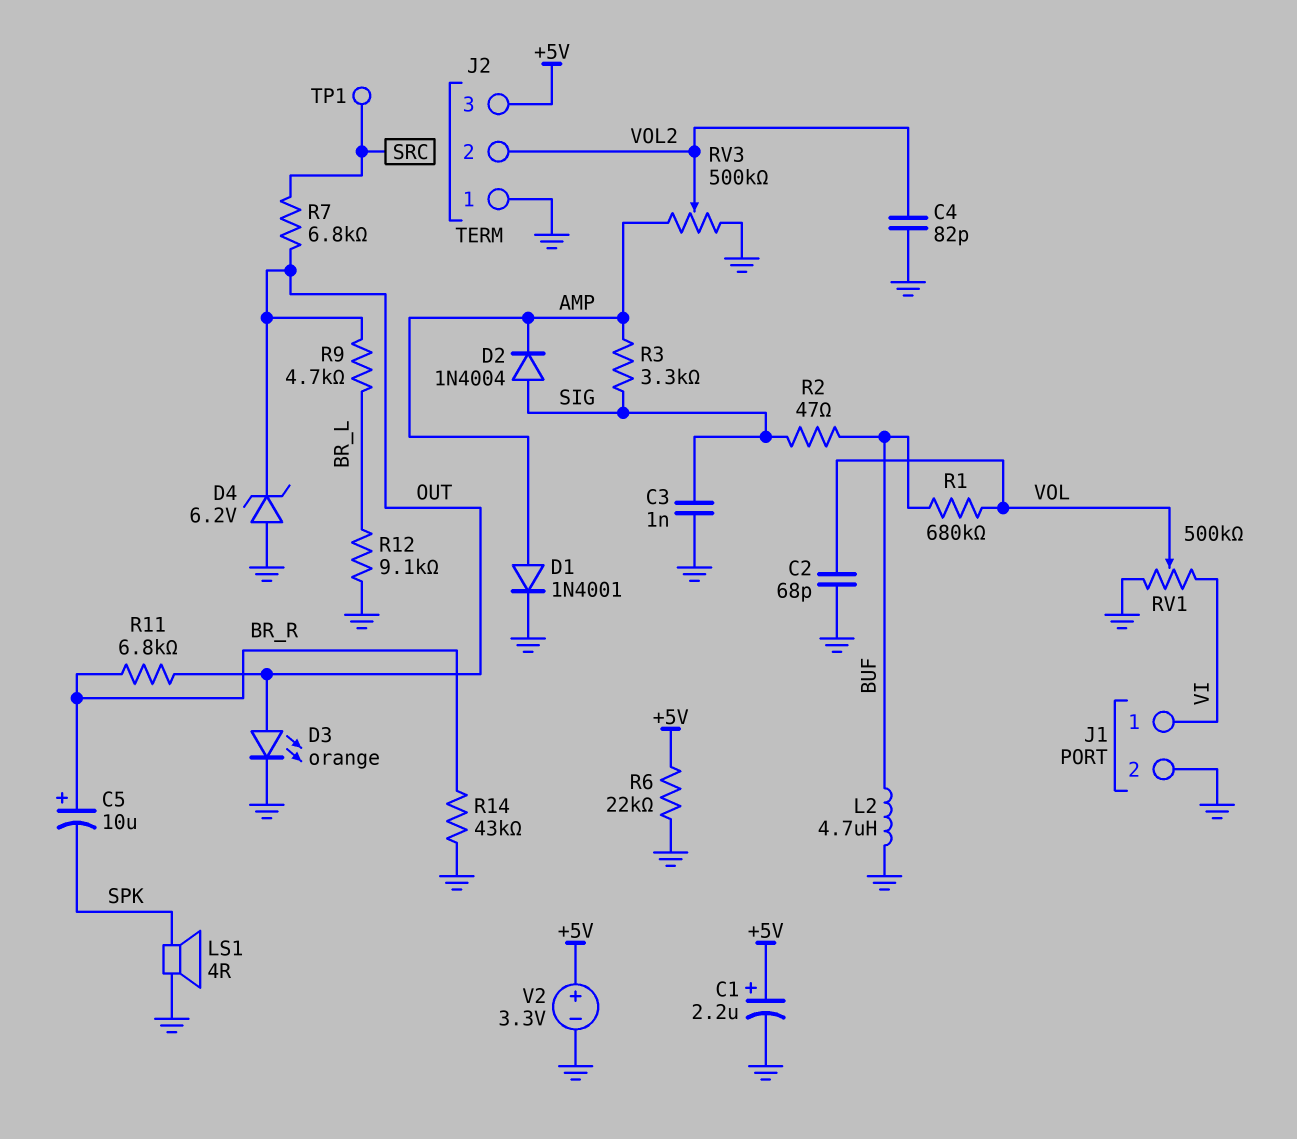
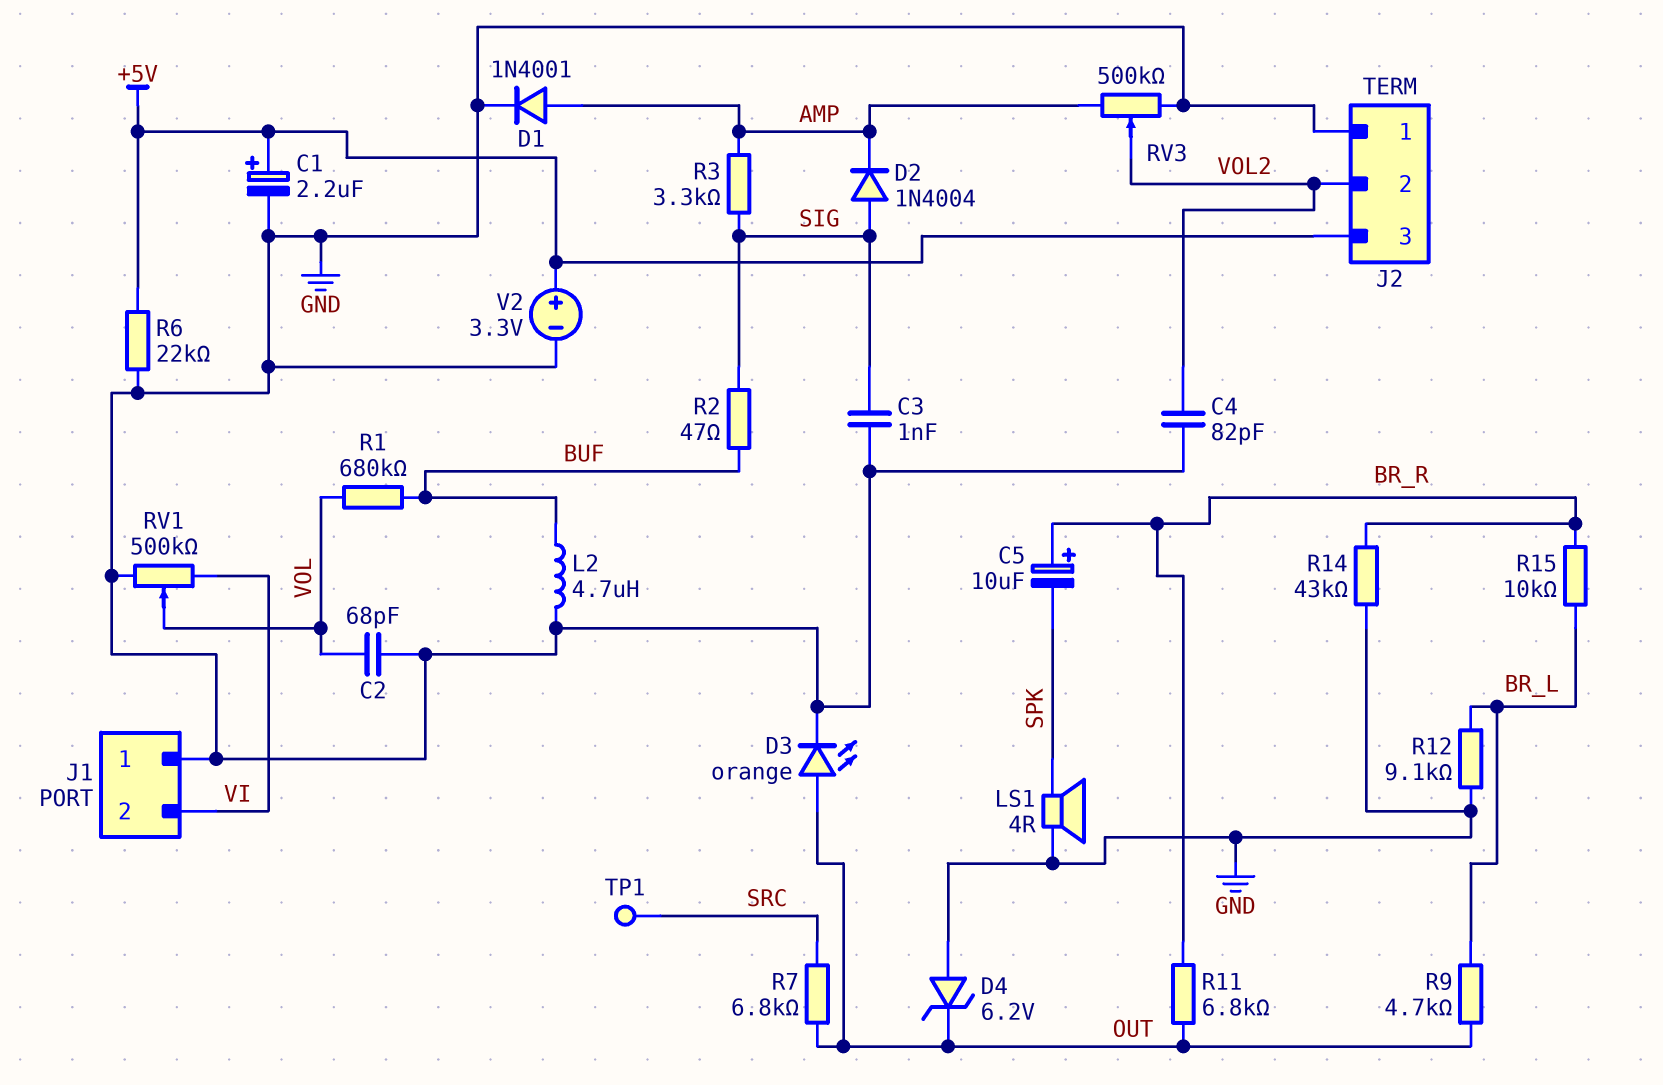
J1 pin 1: VI -> GND
J1 pin 2: GND -> VI
R15: none -> 10k (BR_L, BR_R)

